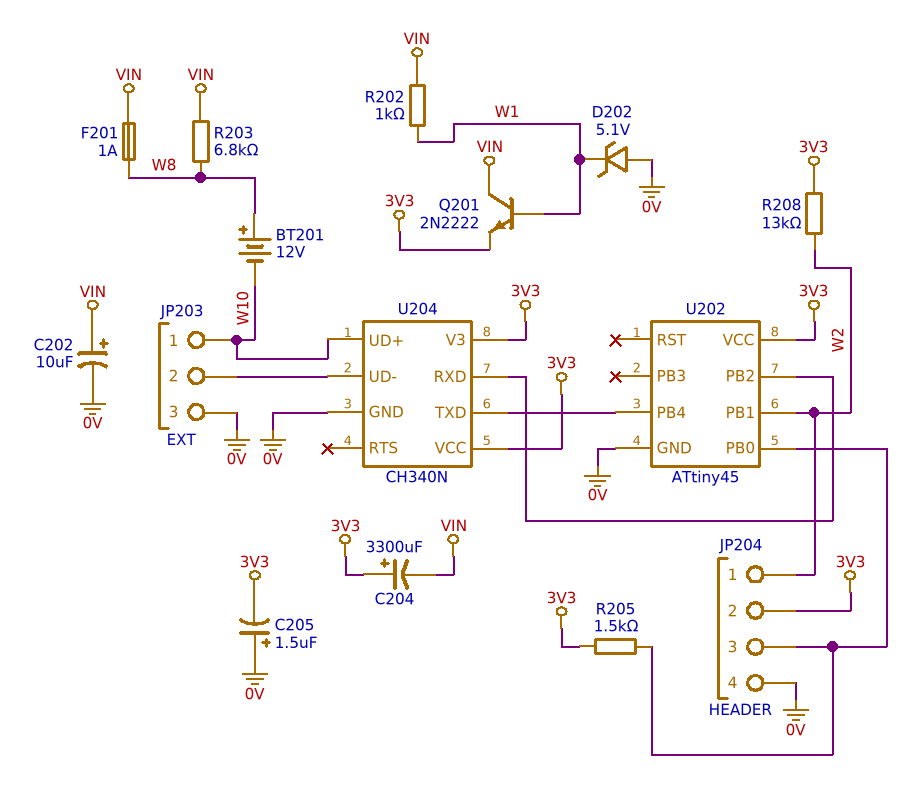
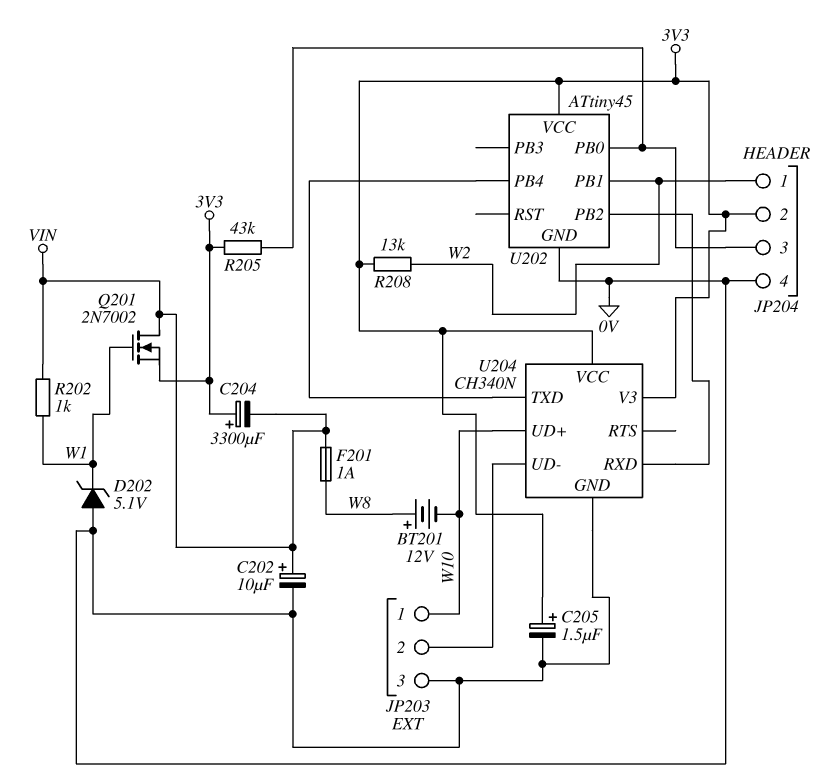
C205: 1.5uF (plus 0V, minus 3V3) -> 1.5uF (plus 3V3, minus 0V)
Q201: NPN 2N2222 (B W1, C VIN, E 3V3) -> NMOS 2N7002 (G W1, D VIN, S 3V3)
R203: 6.8k (VIN, W8) -> none
R205: 1.5k (3V3, JP204/3) -> 43k (3V3, JP204/3)

